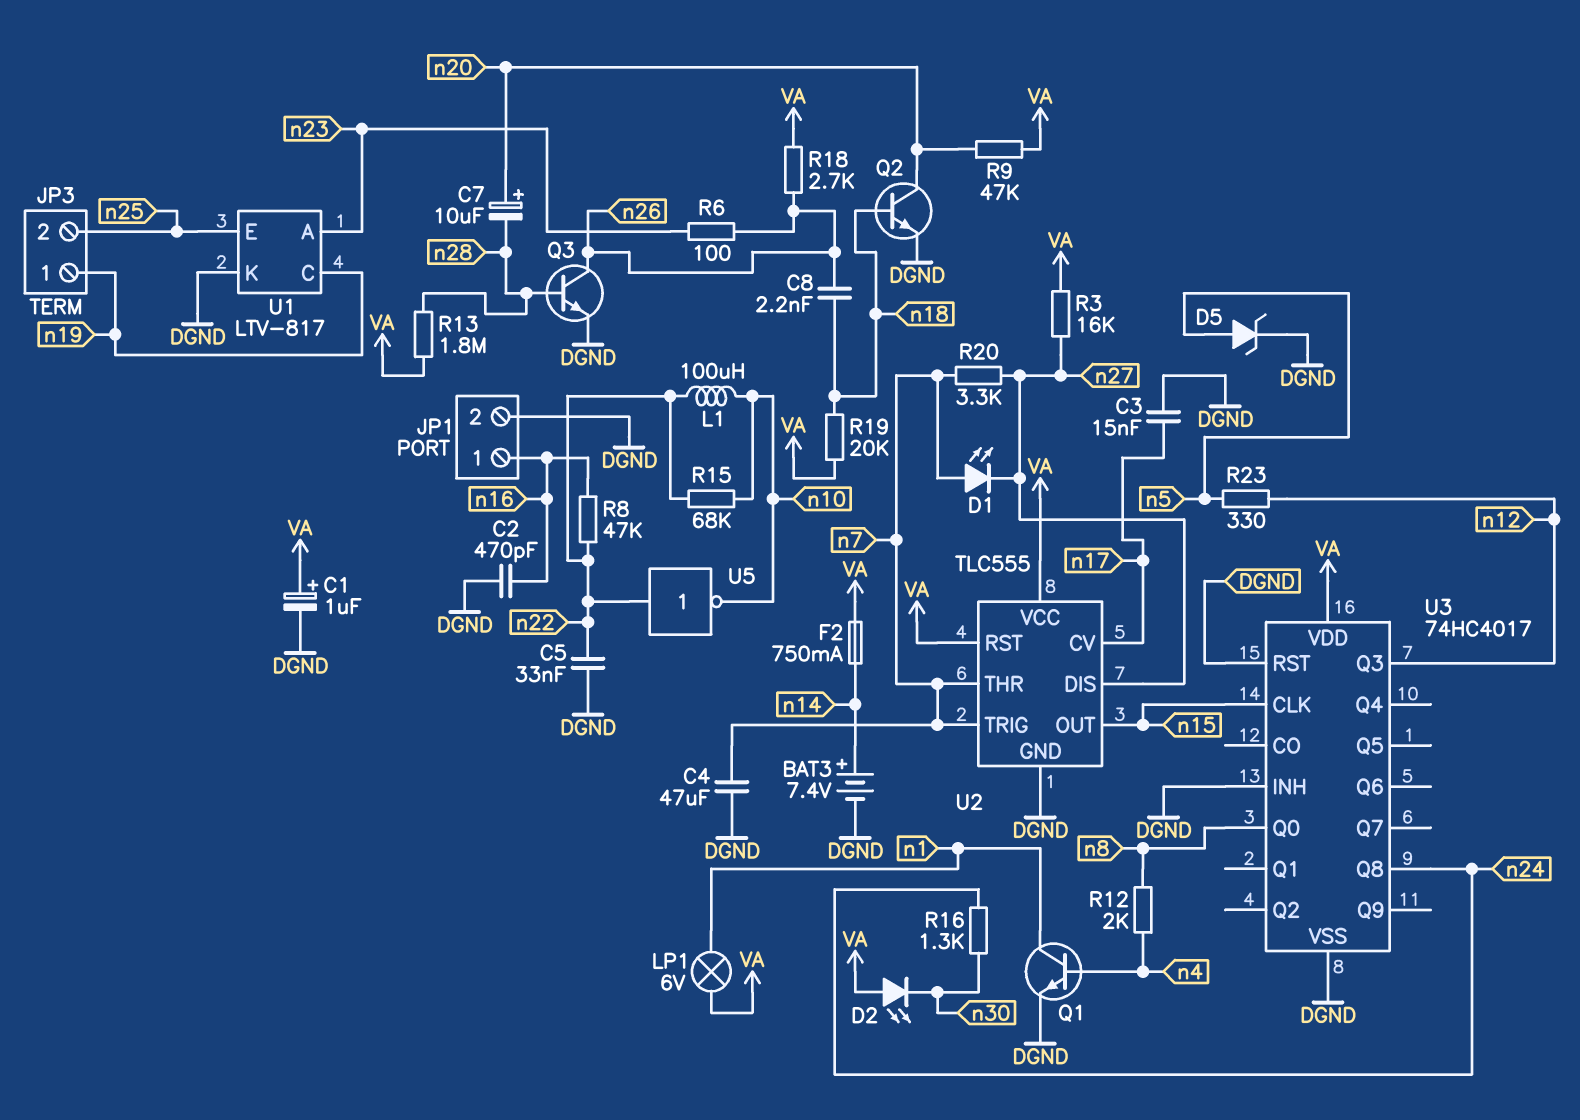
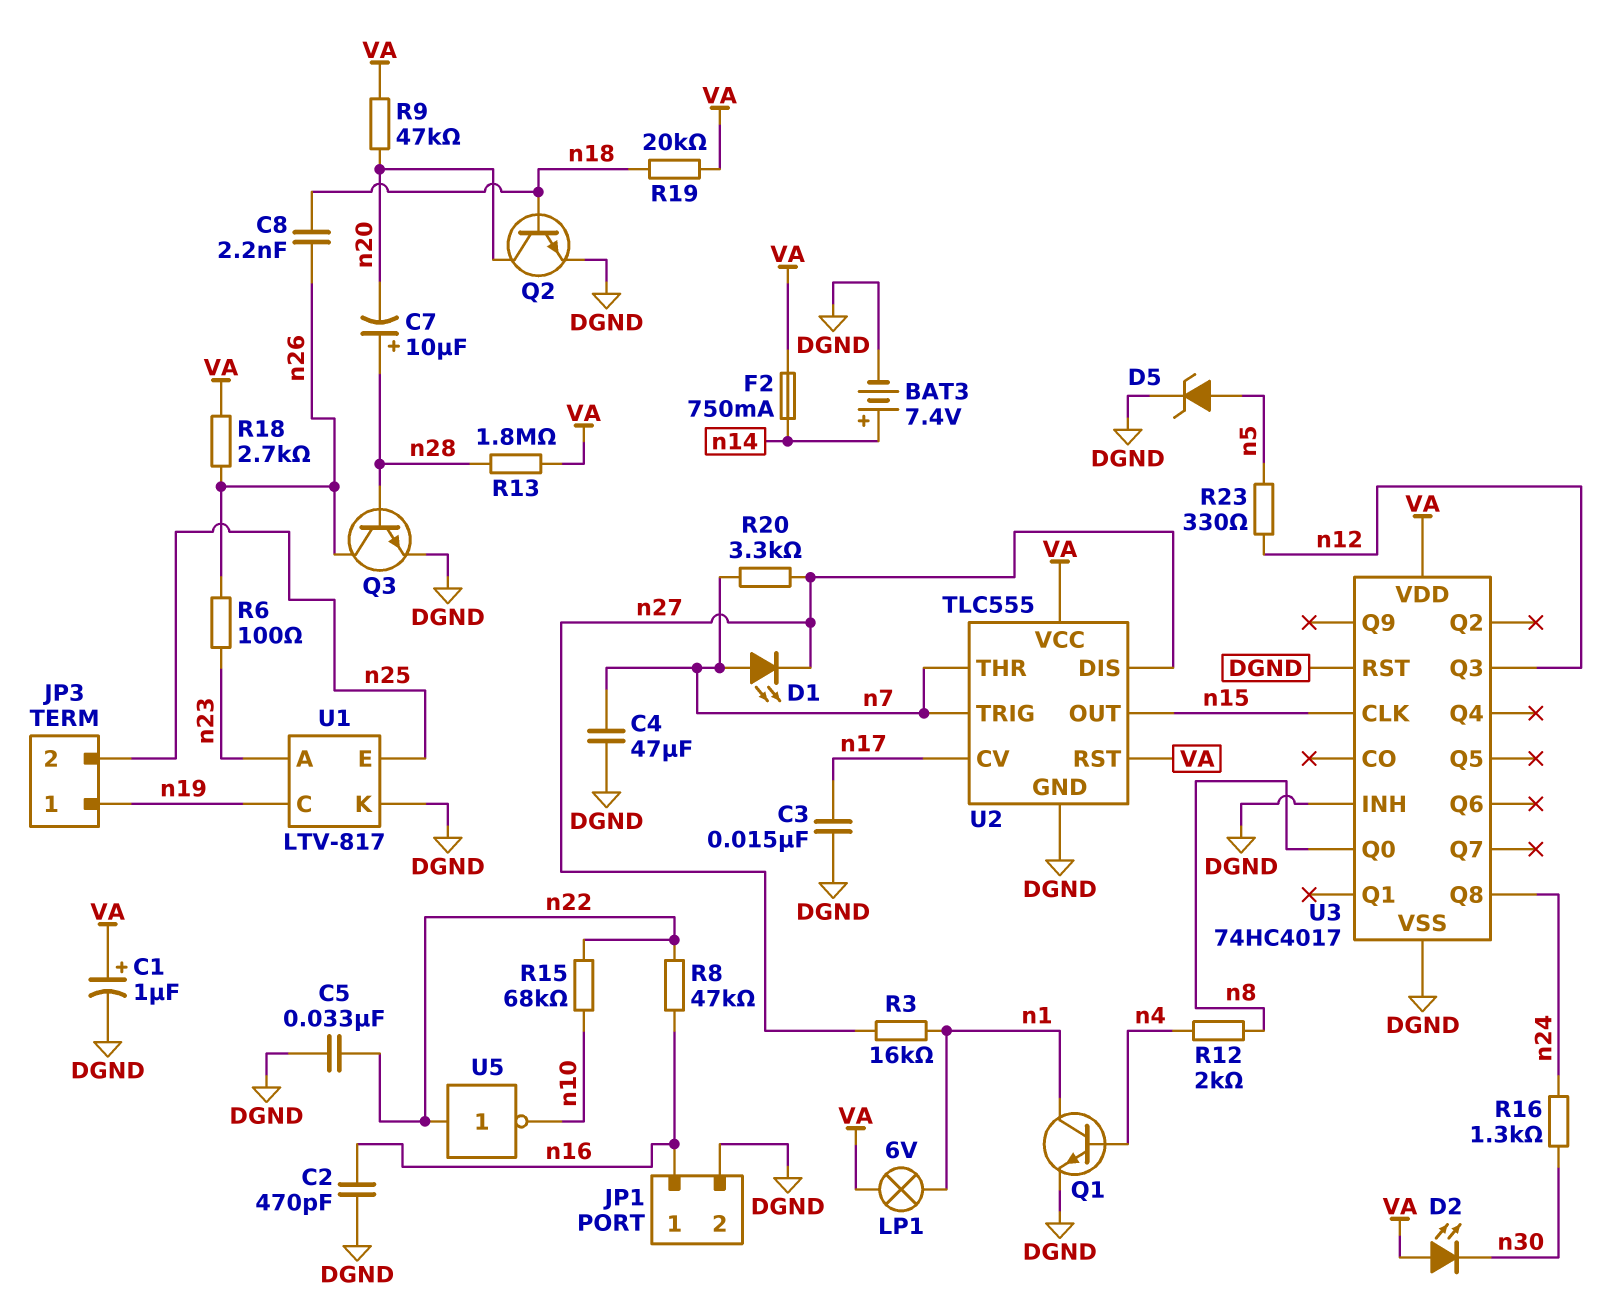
C7: 10uF (plus n20, minus n28) -> 10uF (plus n28, minus n20)
L1: 100uH (n10, n22) -> none
R3: 16k (VA, n27) -> 16k (n1, n27)

